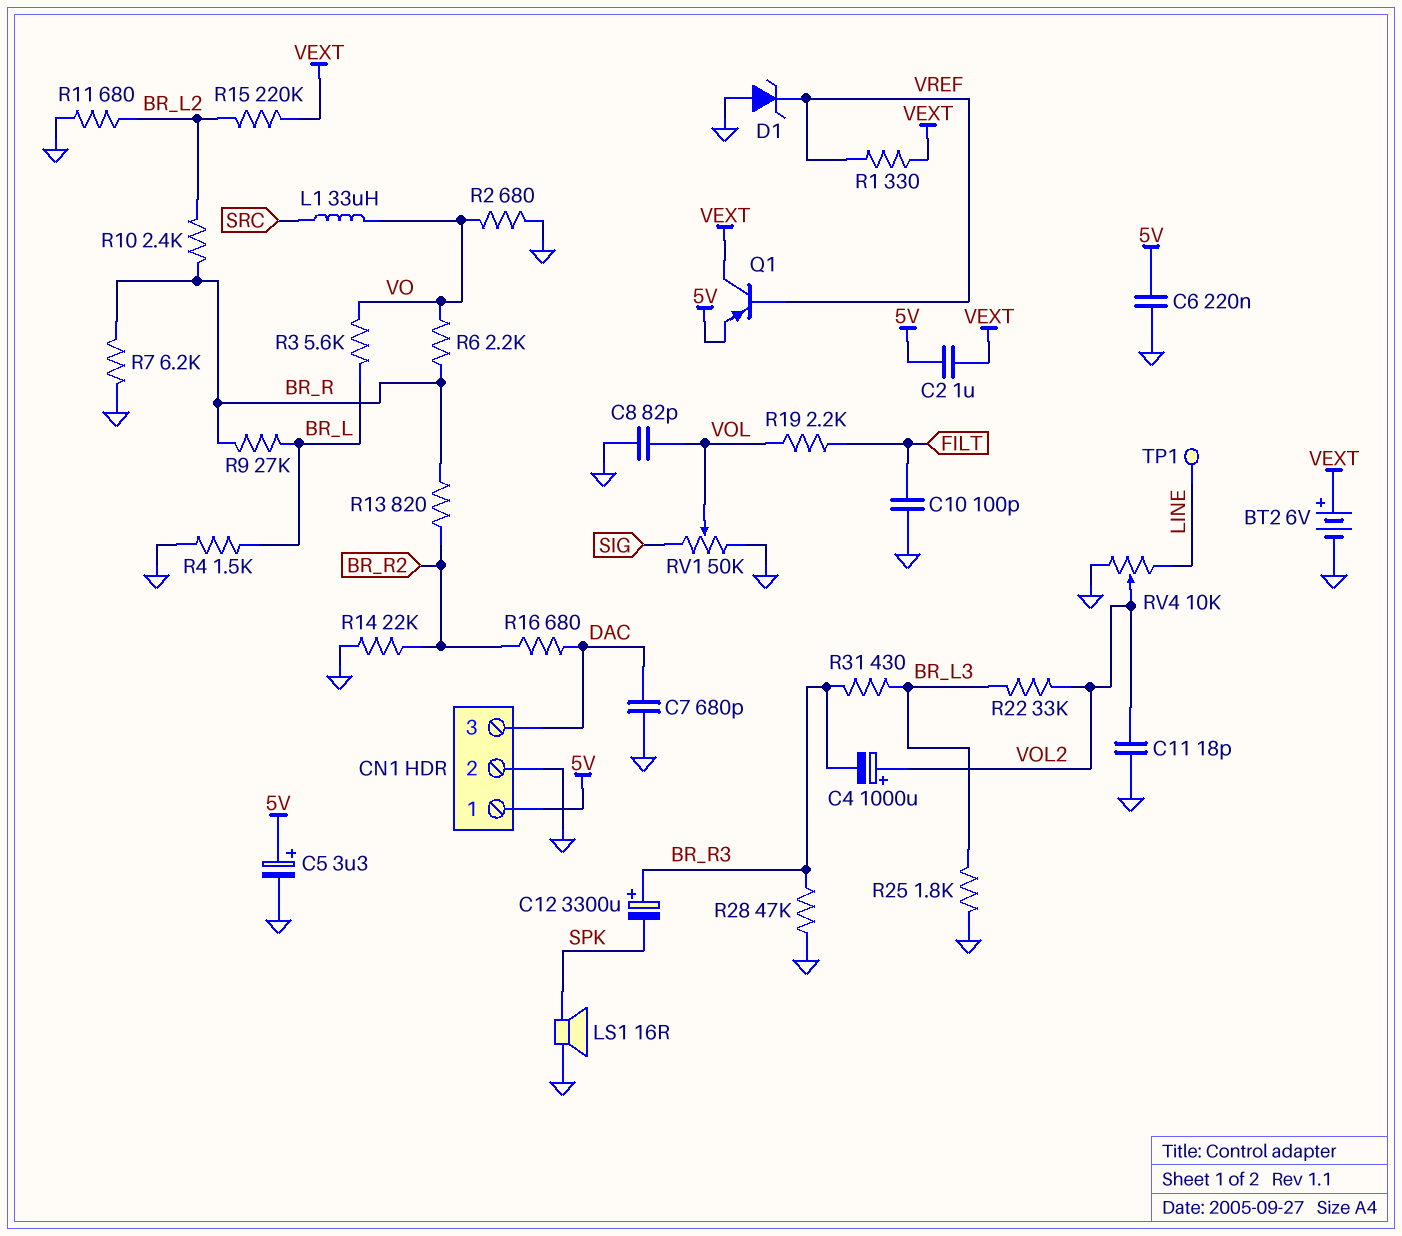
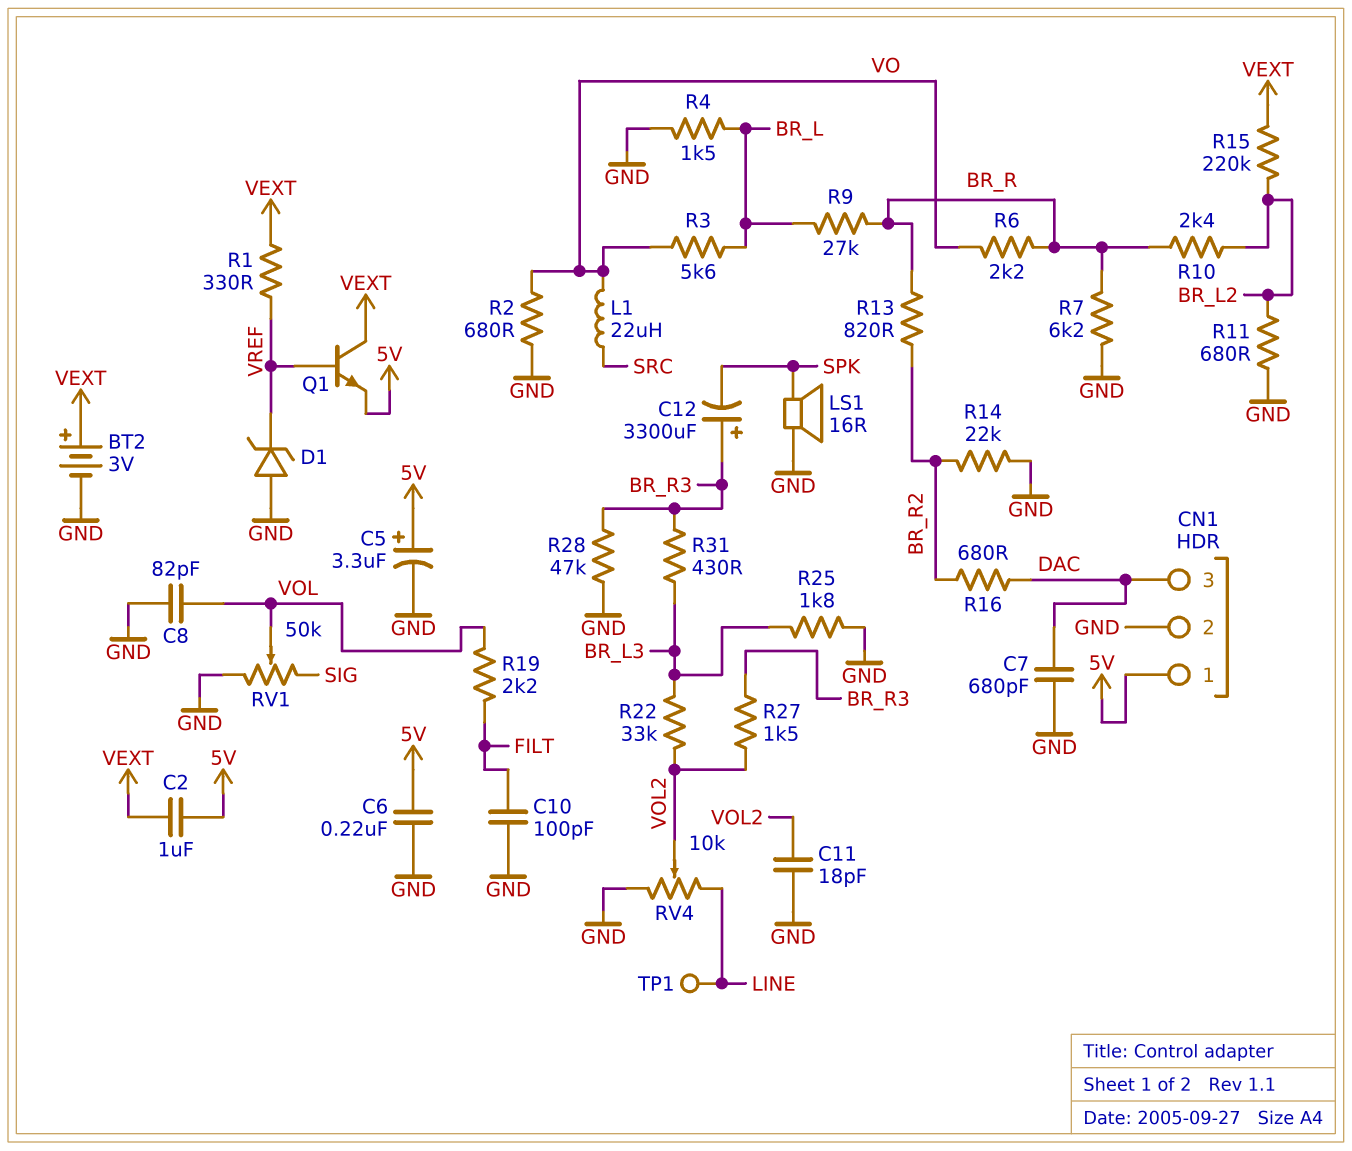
BT2: 6V (plus VEXT, minus GND) -> 3V (plus VEXT, minus GND)
C4: 1000uF (plus VOL2, minus BR_R3) -> none
L1: 33uH (SRC, VO) -> 22uH (SRC, VO)
Q1: PNP (B VREF, C VEXT, E 5V) -> NPN (B VREF, C VEXT, E 5V)
R27: none -> 1.5k (BR_R3, VOL2)

